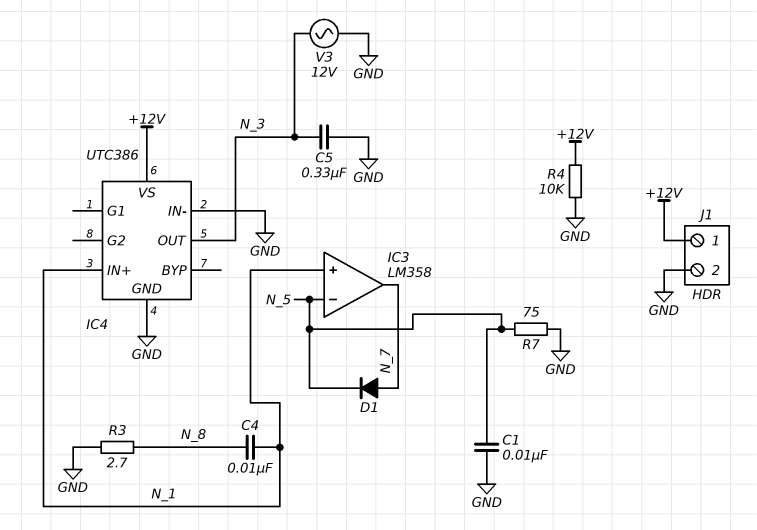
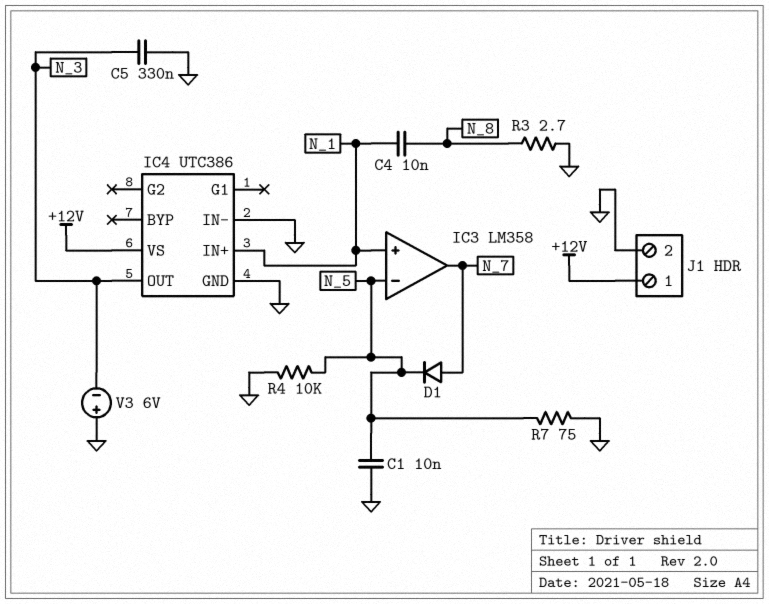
R4: 10k (+12V, GND) -> 10k (GND, N_5)
V3: AC 12V (GND, N_3) -> 6V (plus GND, minus N_3)

